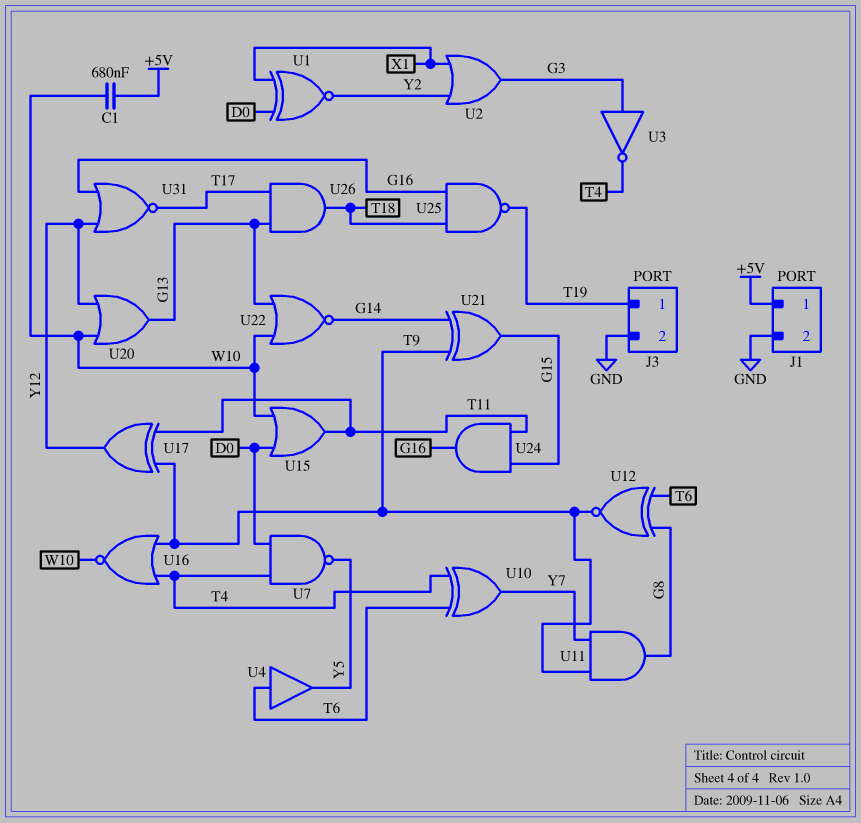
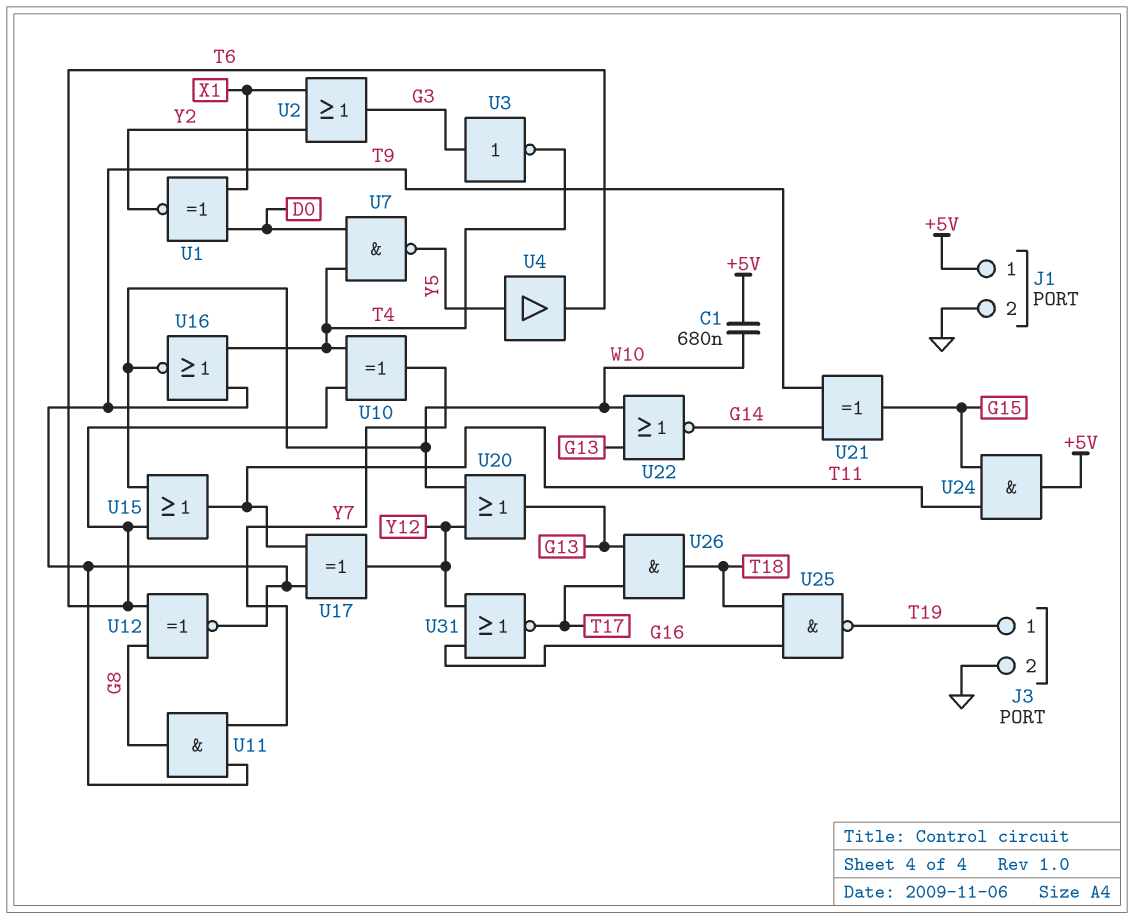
U4: buffer (in T6, out Y5) -> buffer (in Y5, out T6)
U15: OR (in D0, in W10, out T11) -> OR (in T6, in W10, out T11)
U24: AND (in G15, in T11, out G16) -> AND (in G15, in T11, out +5V)

